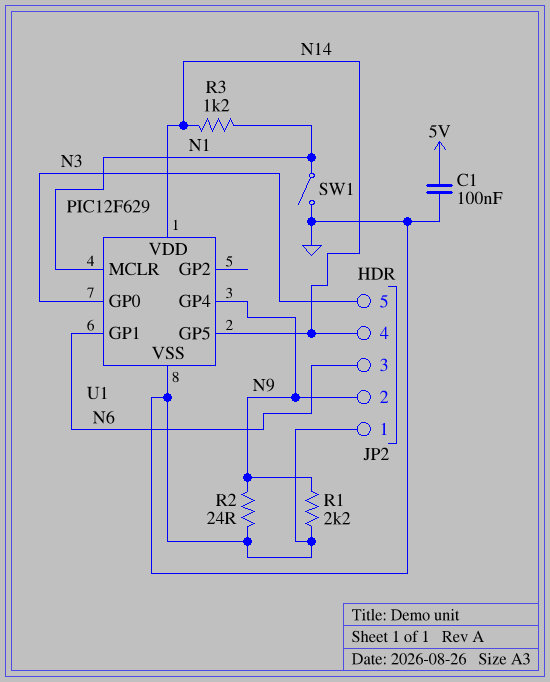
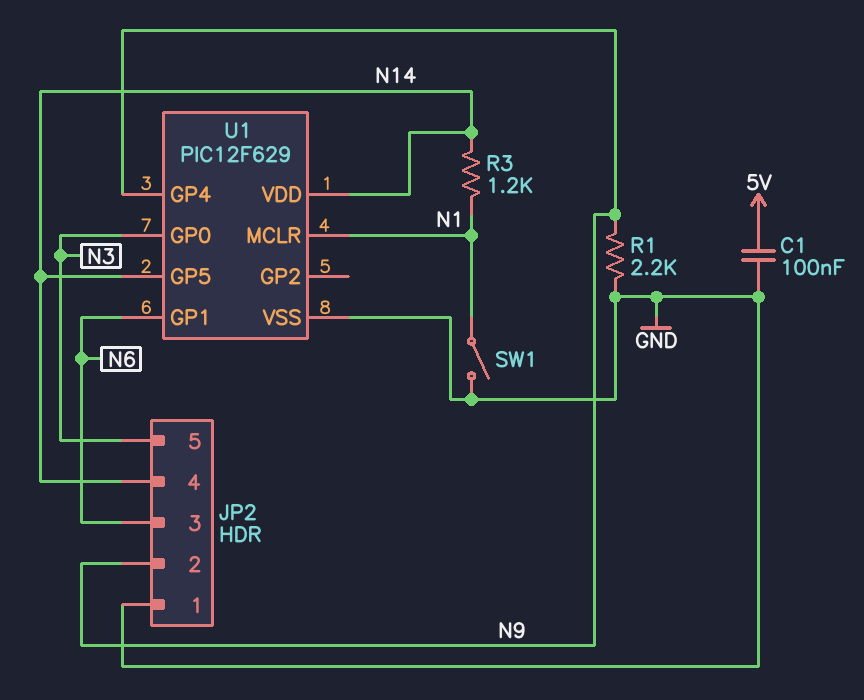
R2: 24 (GND, N9) -> none

